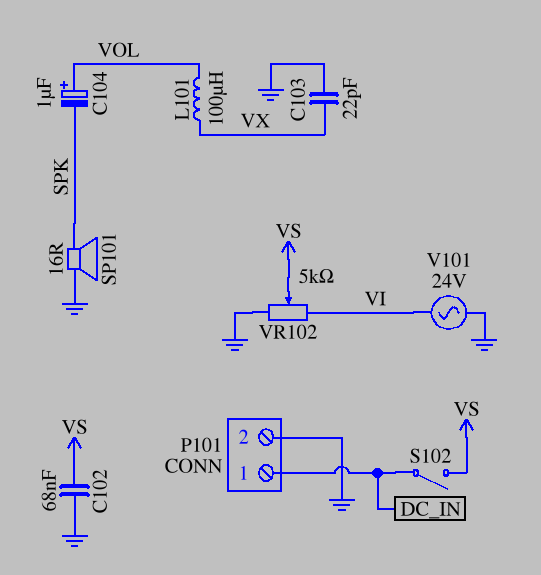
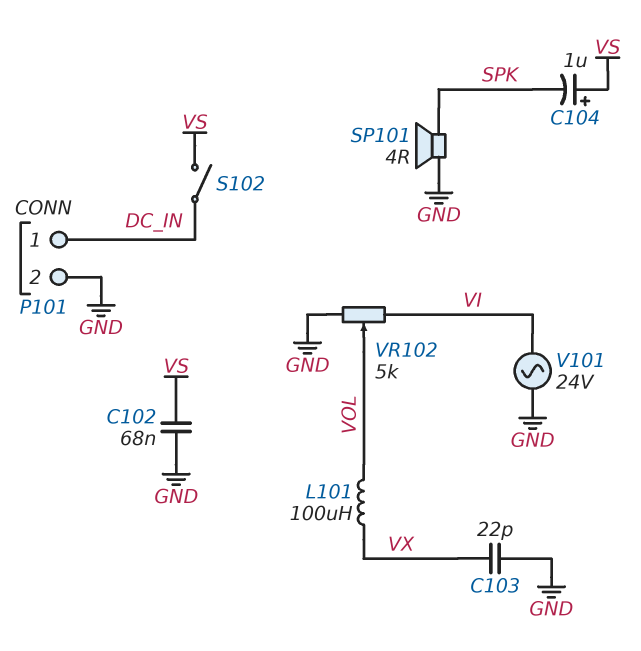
C104: 1uF (plus VOL, minus SPK) -> 1uF (plus VS, minus SPK)
SP101: speaker 16R (GND, SPK) -> speaker 4R (GND, SPK)
VR102: 5k (GND, VI, wiper VS) -> 5k (GND, VI, wiper VOL)

